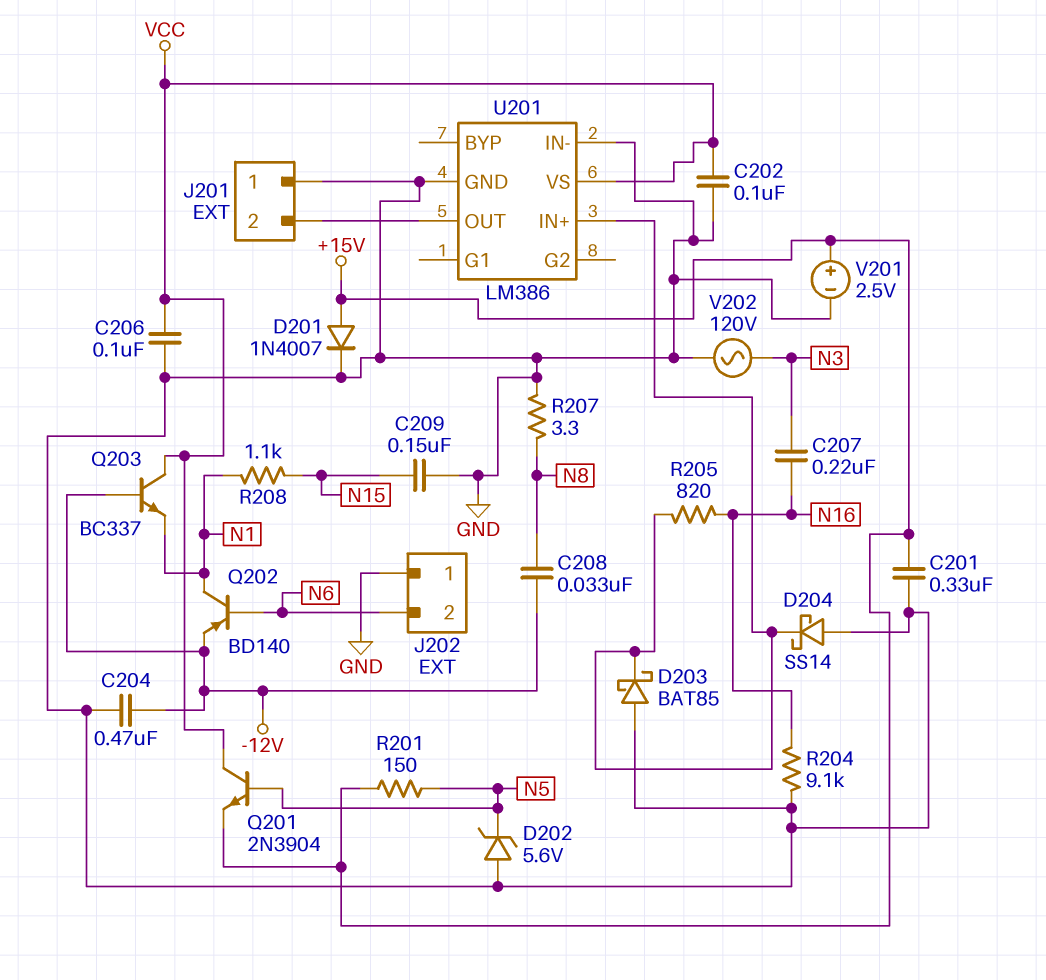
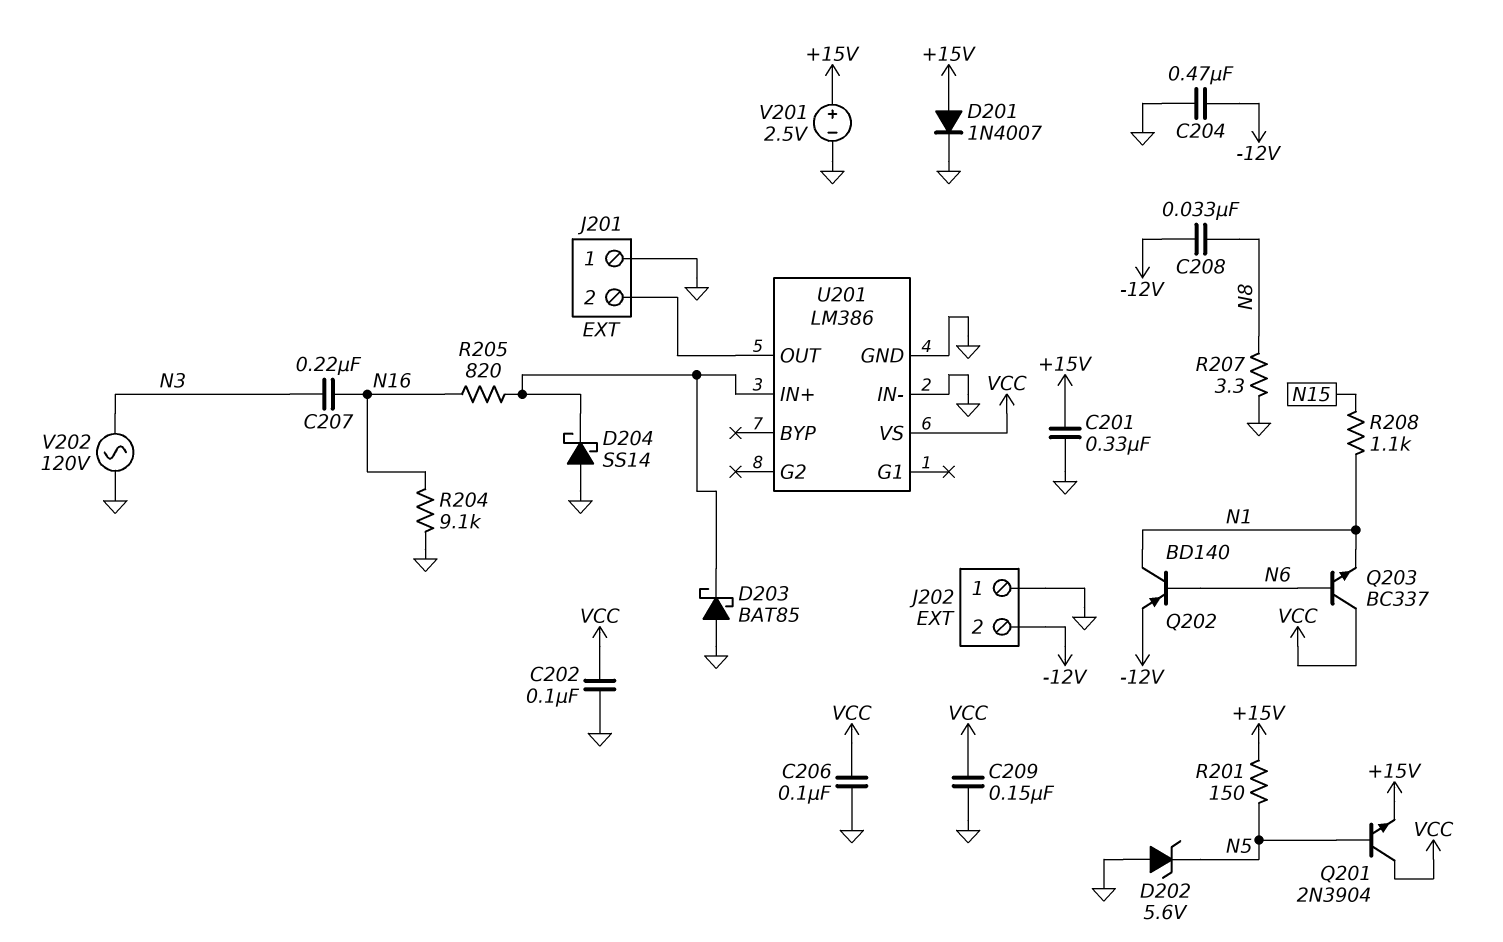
C209: 150nF (GND, N15) -> 150nF (GND, VCC)
J202 pin 2: N6 -> -12V
Q203: NPN BC337 (B -12V, C VCC, E N1) -> NPN BC337 (B N6, C VCC, E N1)

